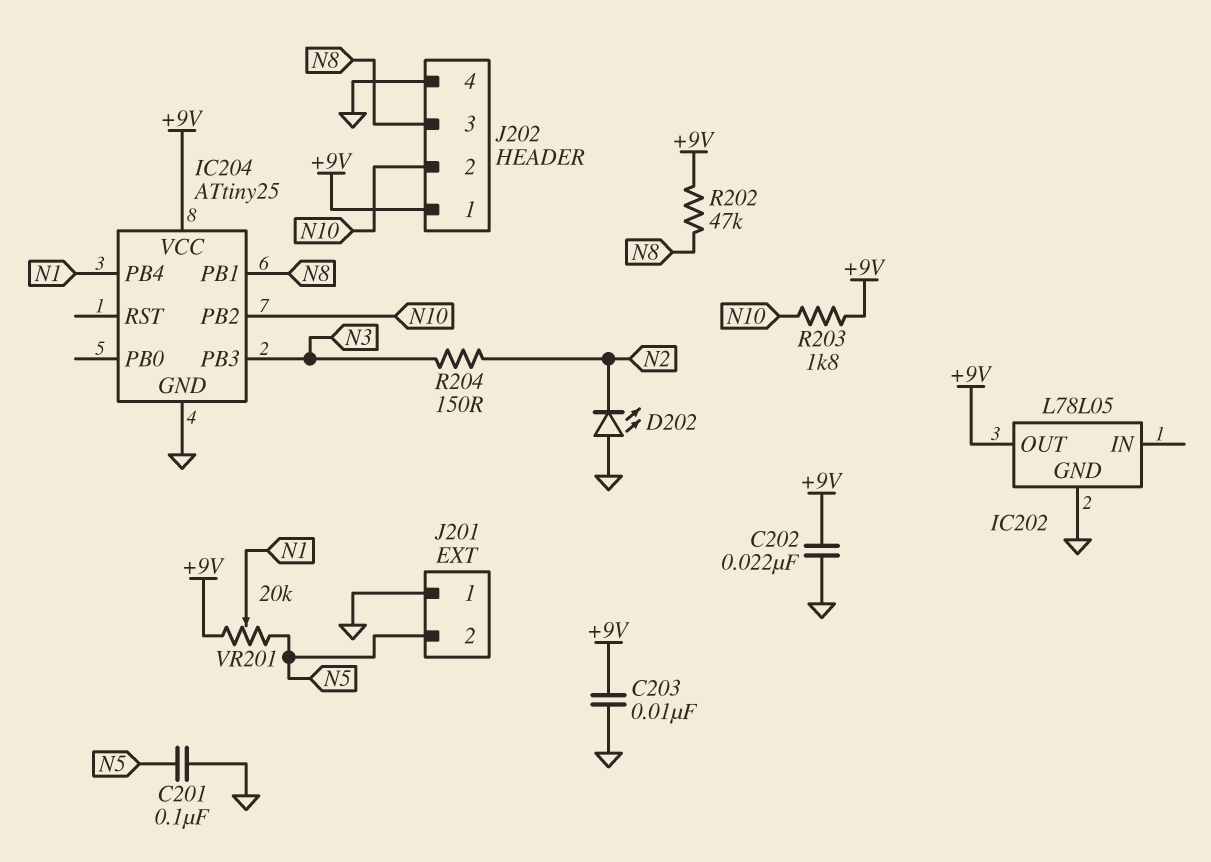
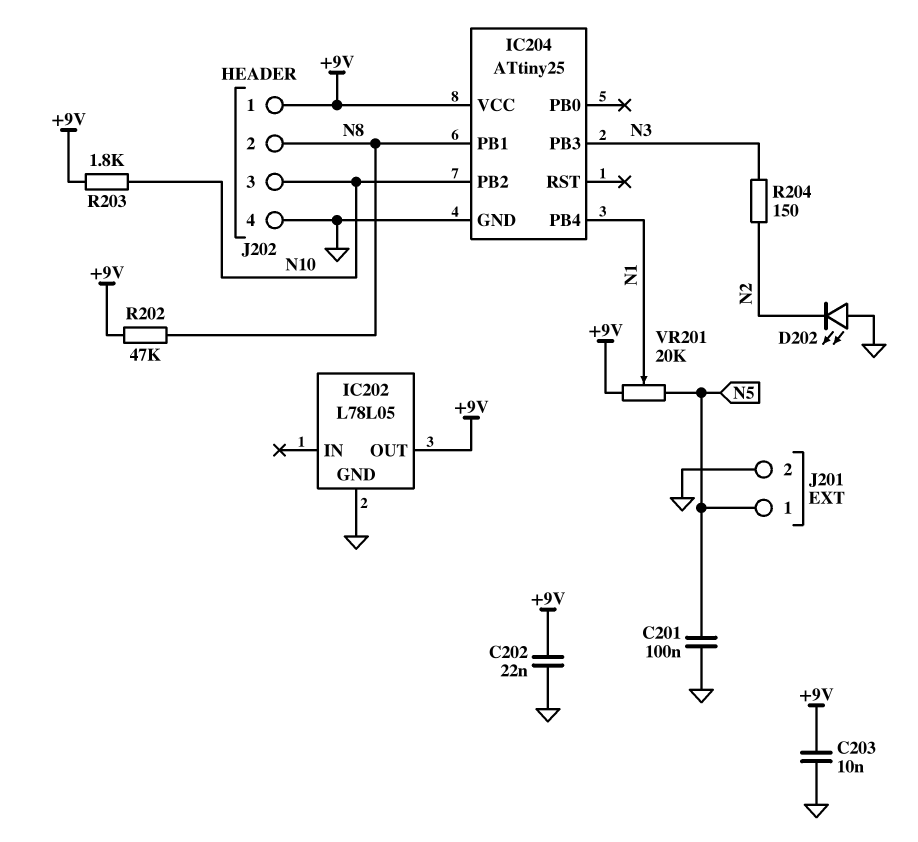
J201 pin 1: GND -> N5
J201 pin 2: N5 -> GND
J202 pin 2: N10 -> N8
J202 pin 3: N8 -> N10

